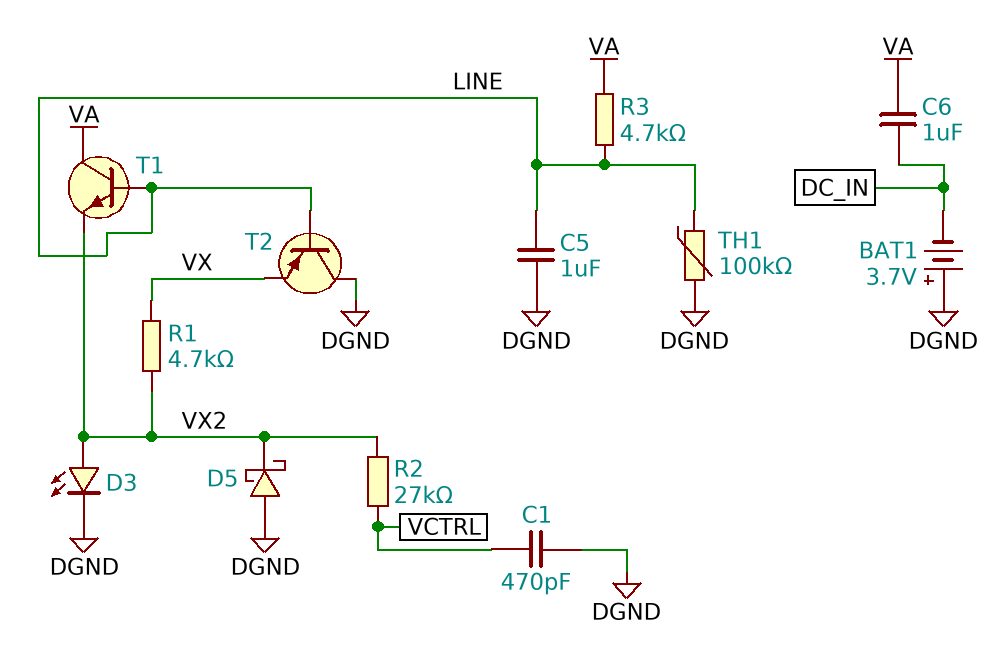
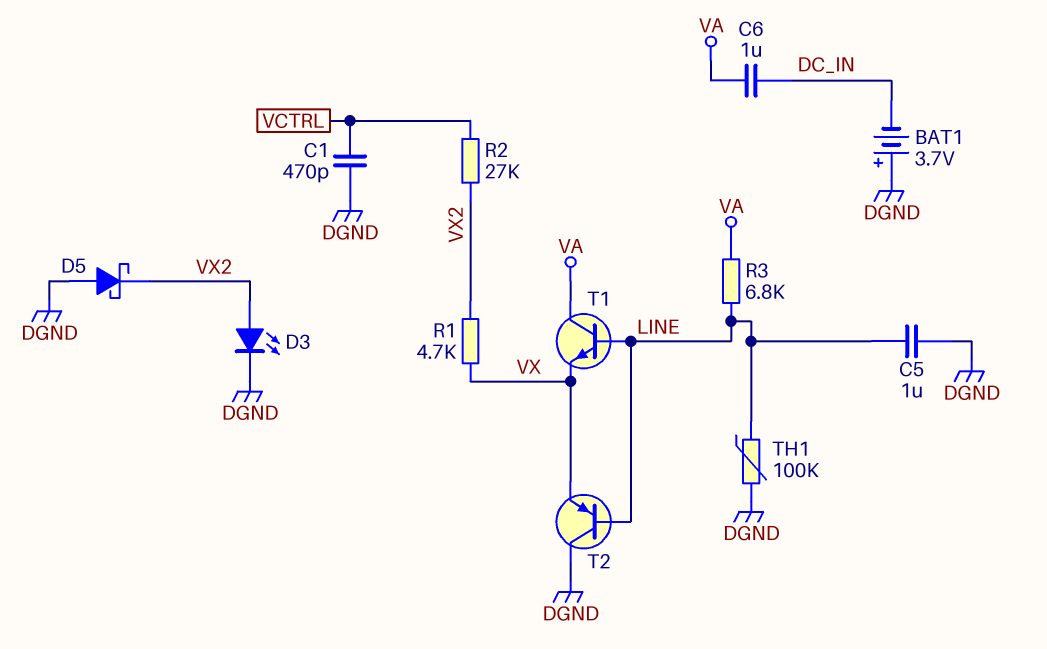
R3: 4.7k (LINE, VA) -> 6.8k (LINE, VA)
T1: NPN (B LINE, C VA, E VX2) -> NPN (B LINE, C VA, E VX)

